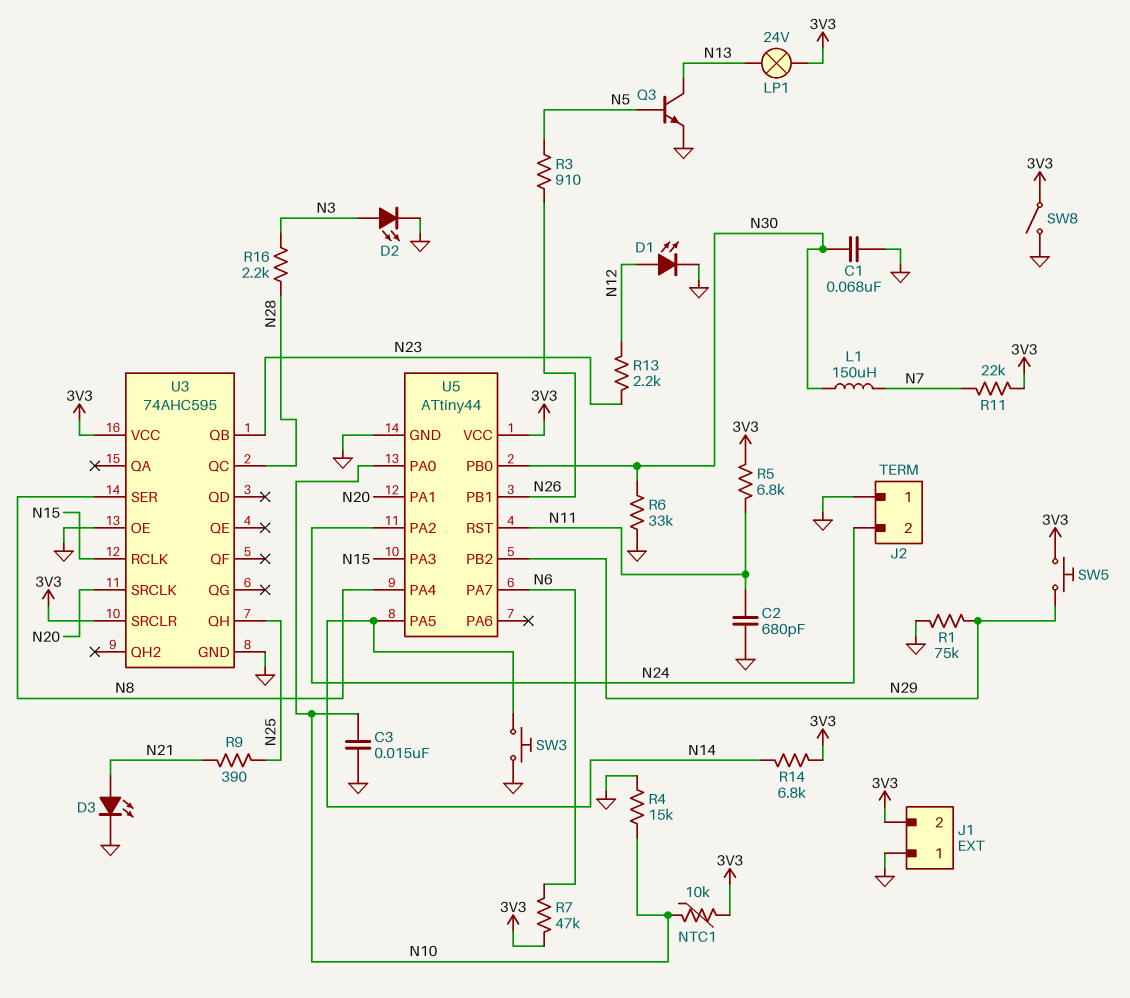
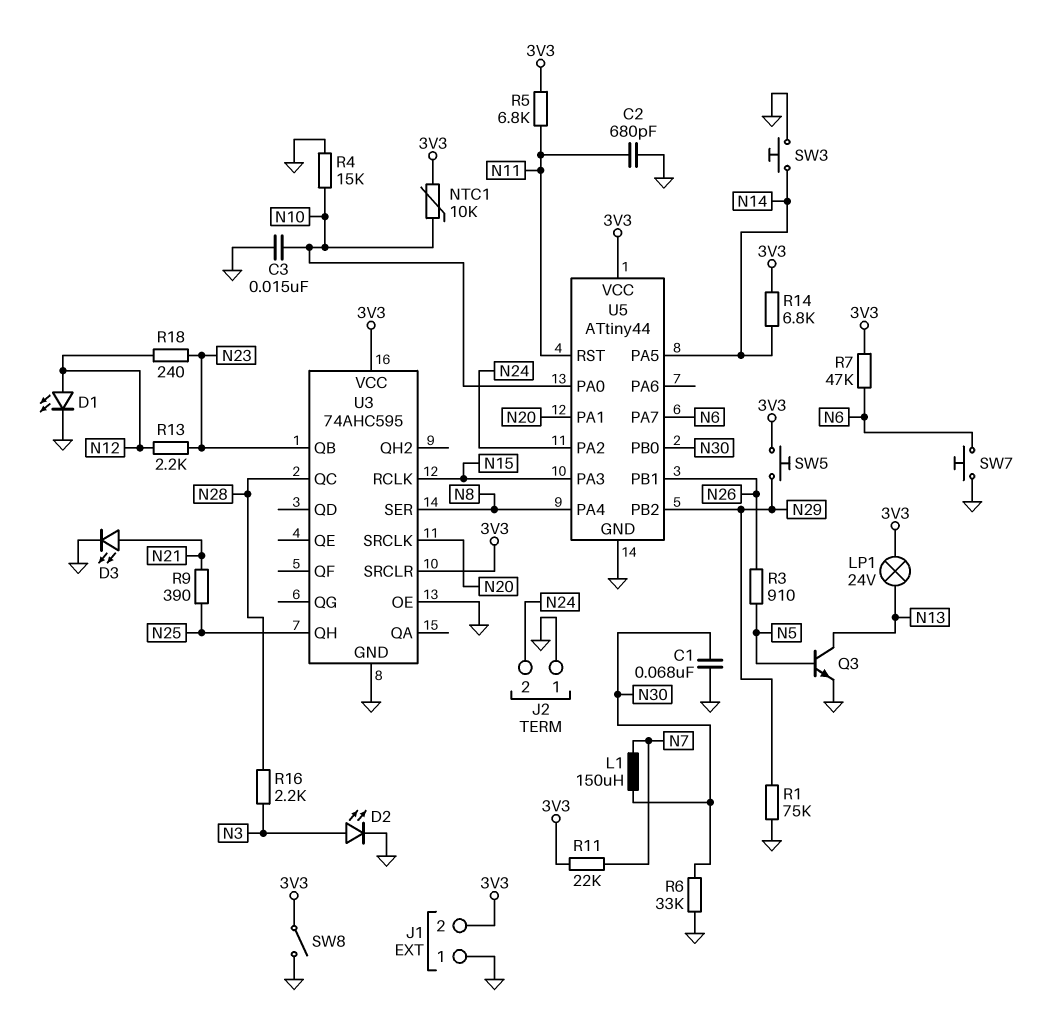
R18: none -> 240 (N12, N23)
SW7: none -> button (GND, N6)

